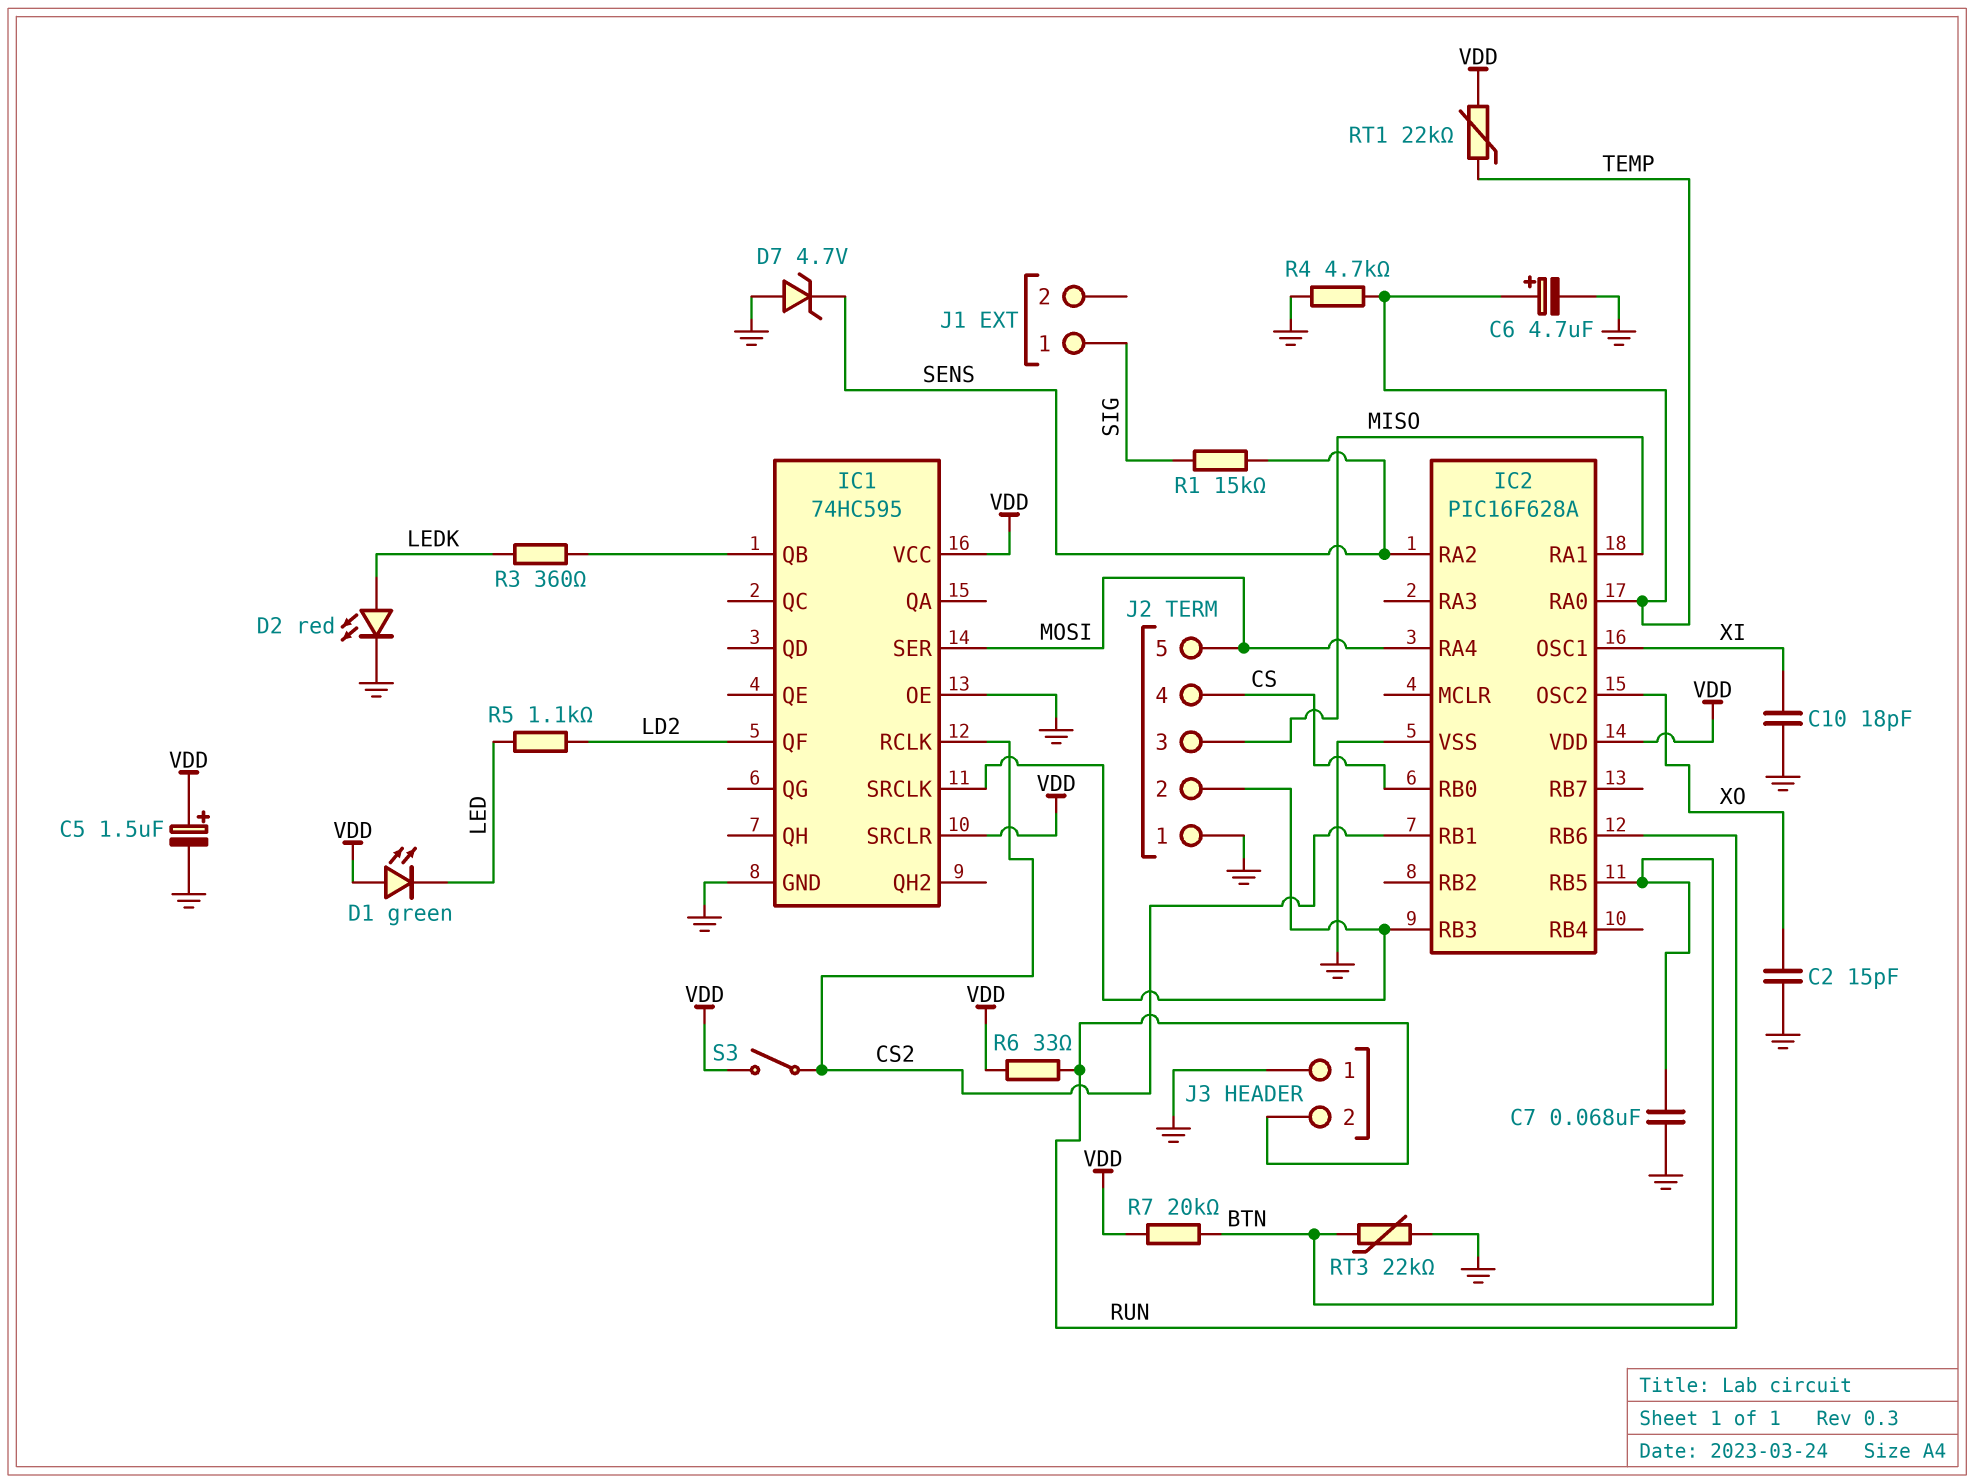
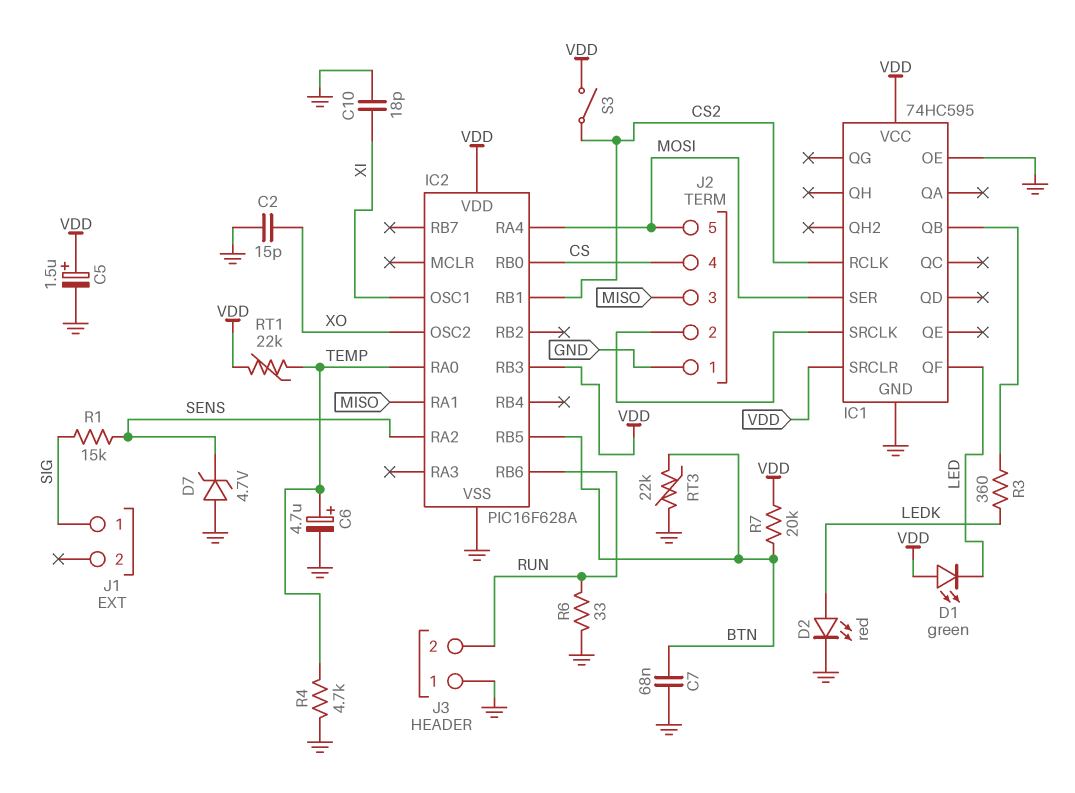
IC1 pin QF: LD2 -> LED
IC2 pin RB3: IC1/SRCLK -> VDD
R5: 1.1k (LD2, LED) -> none
R6: 33 (RUN, VDD) -> 33 (GND, RUN)

